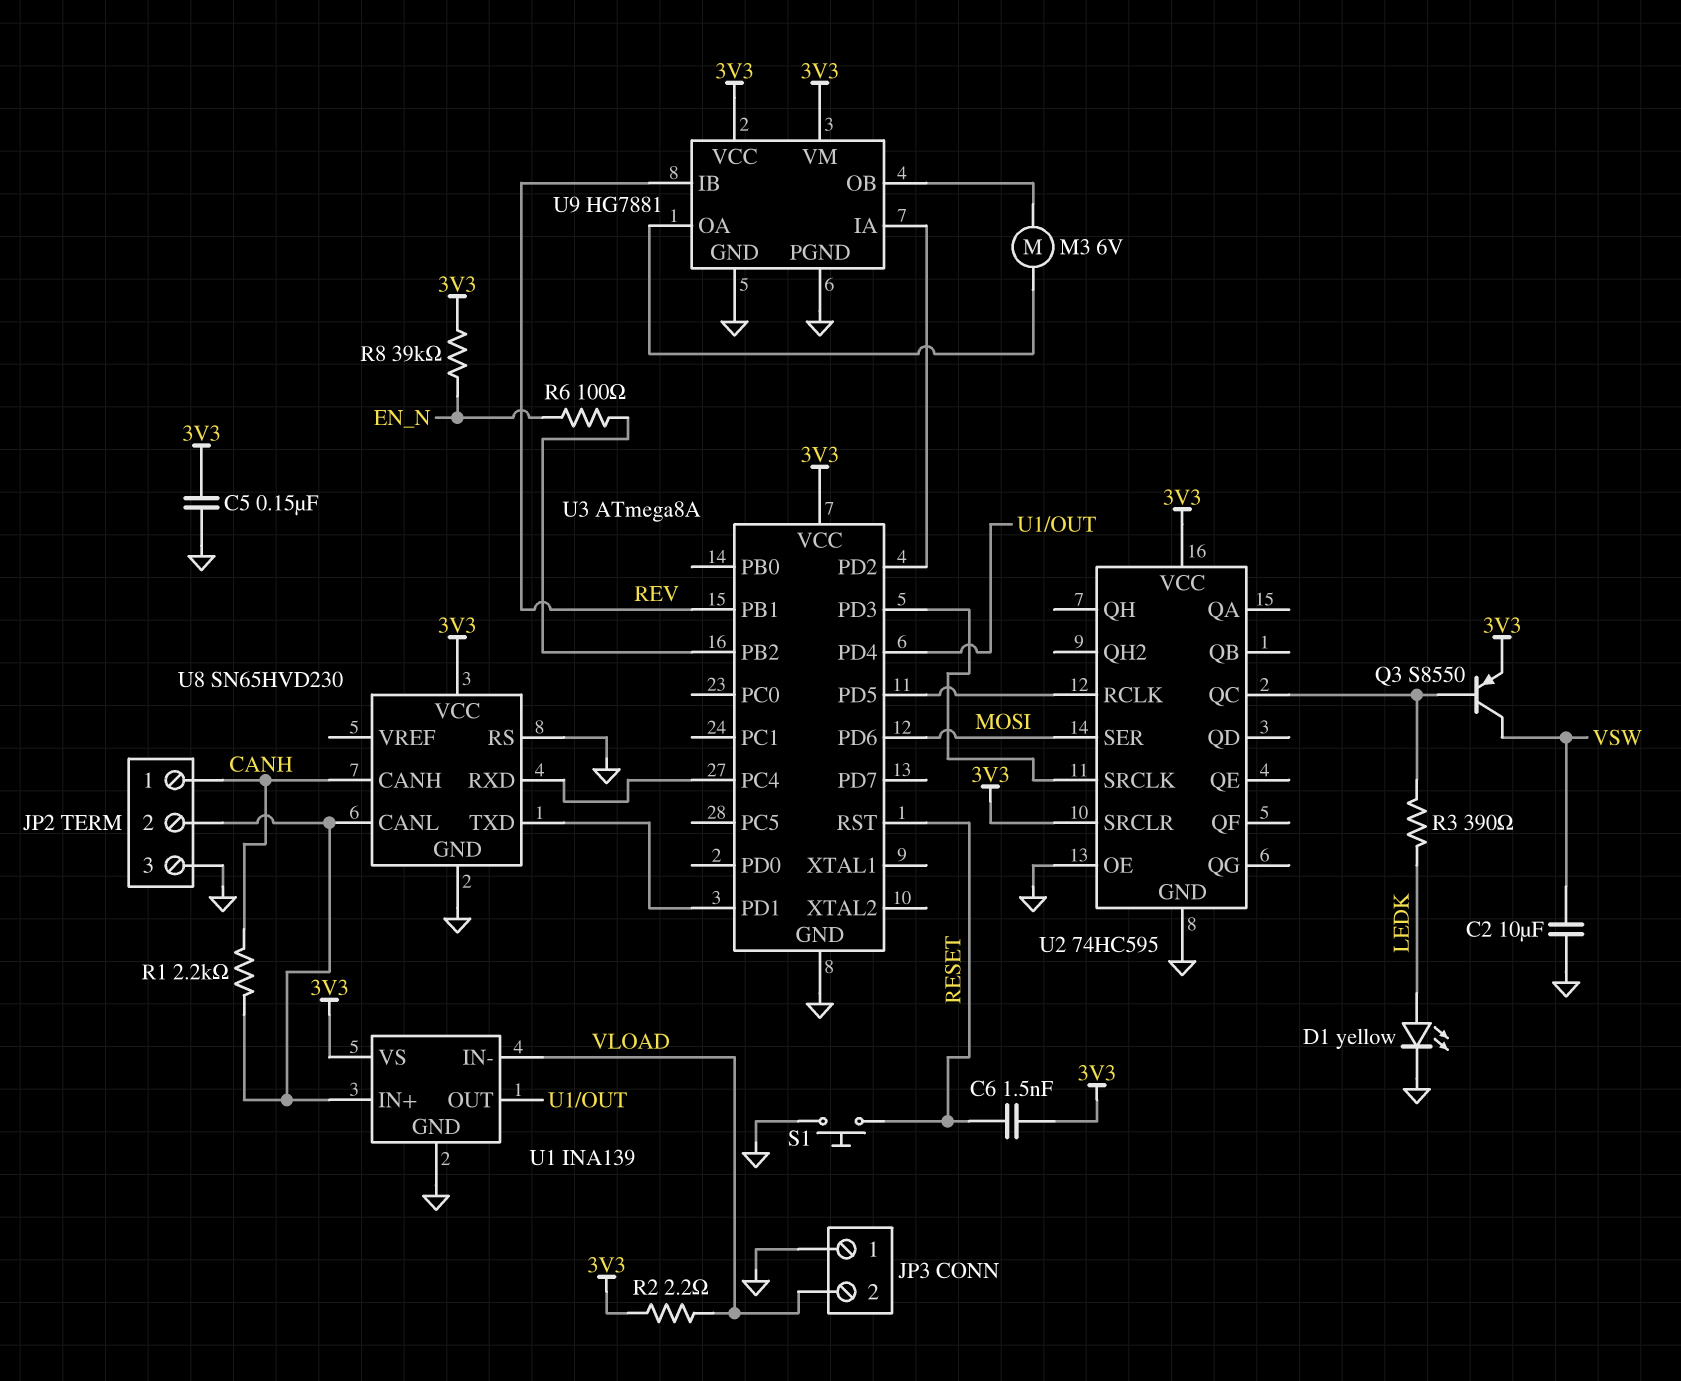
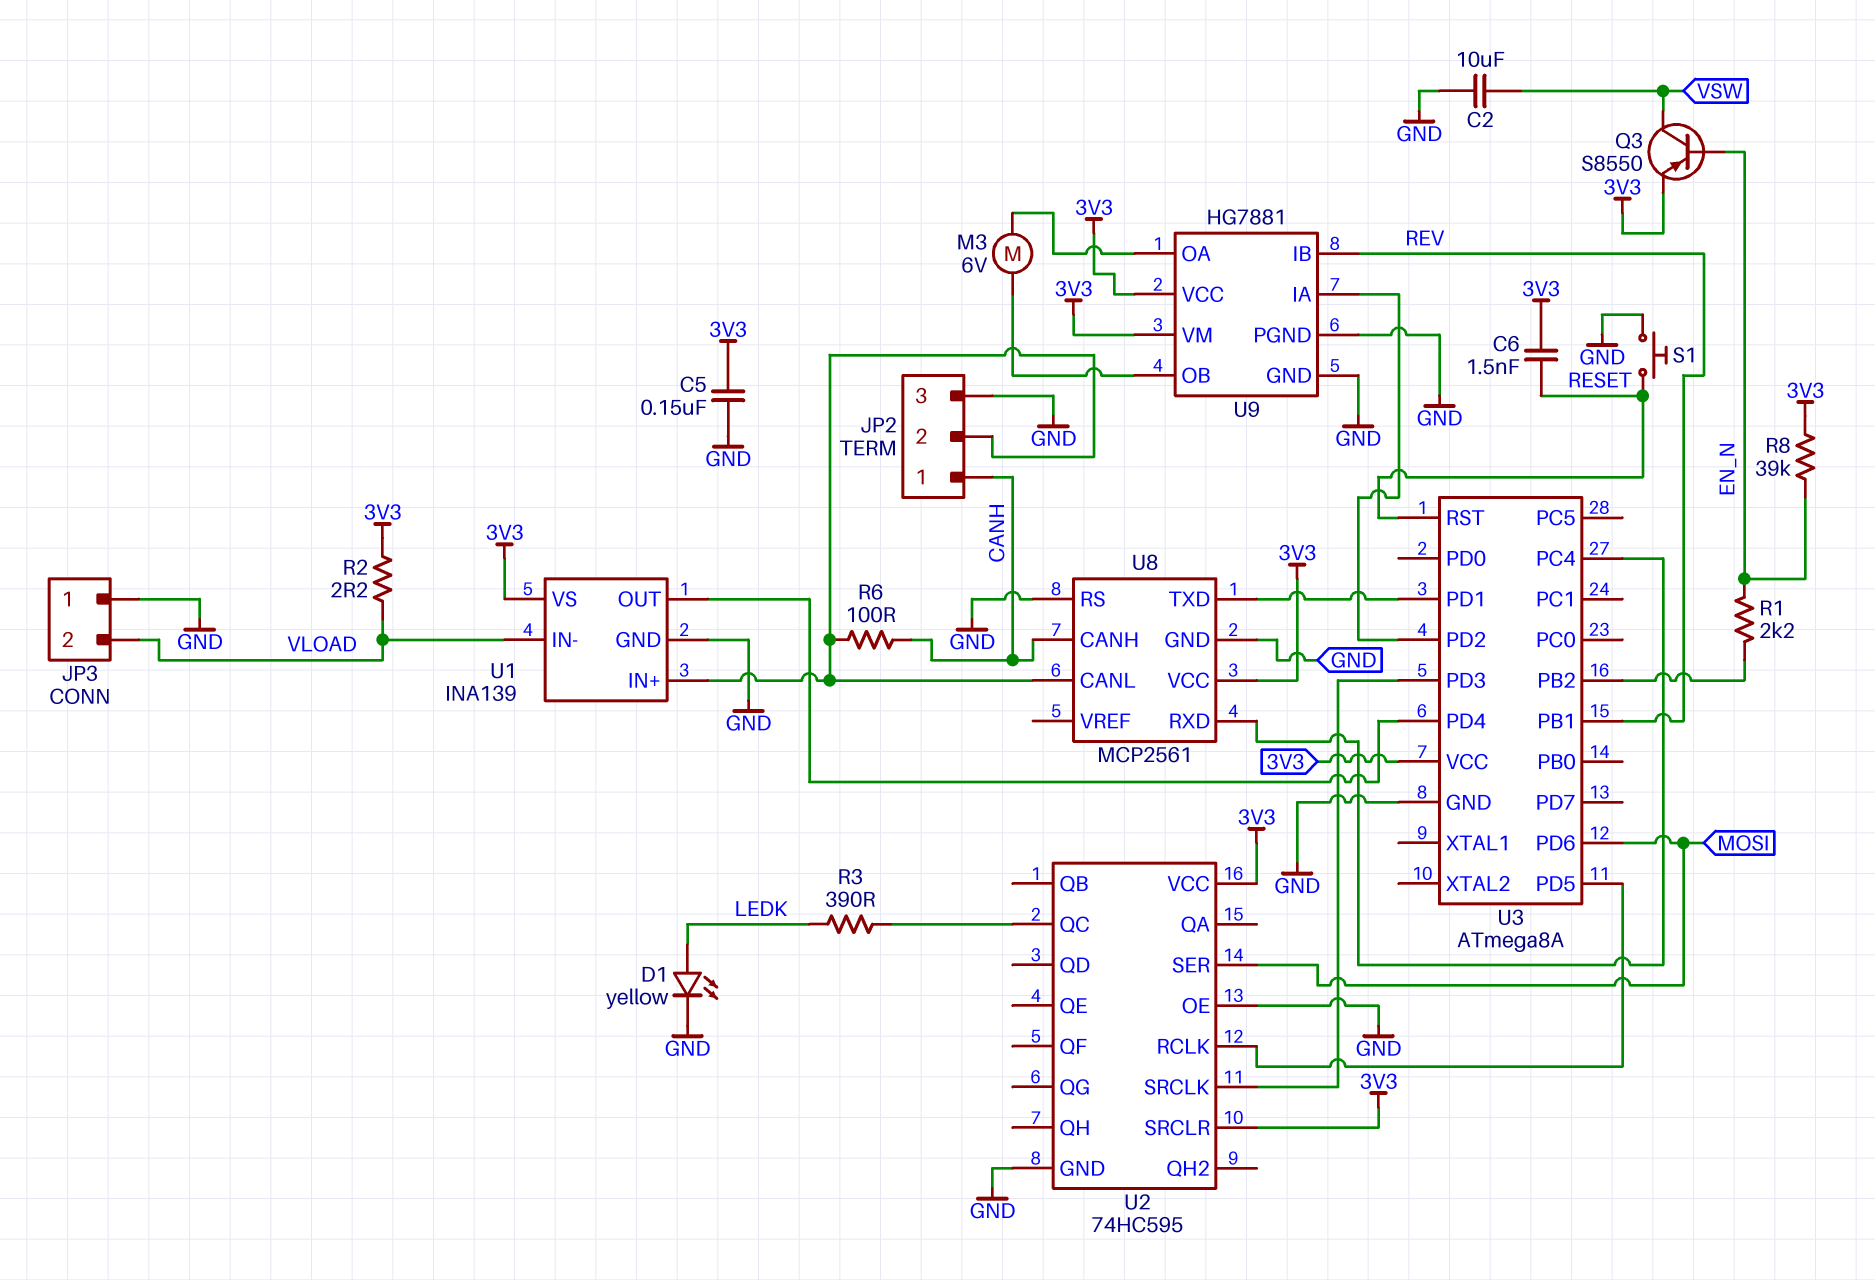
Q3: PNP S8550 (B U2/QC, C VSW, E 3V3) -> PNP S8550 (B EN_N, C VSW, E 3V3)
R1: 2.2k (CANH, JP2/2) -> 2.2k (EN_N, U3/PB2)
R6: 100 (EN_N, U3/PB2) -> 100 (CANH, JP2/2)
U8: SN65HVD230 -> MCP2561

